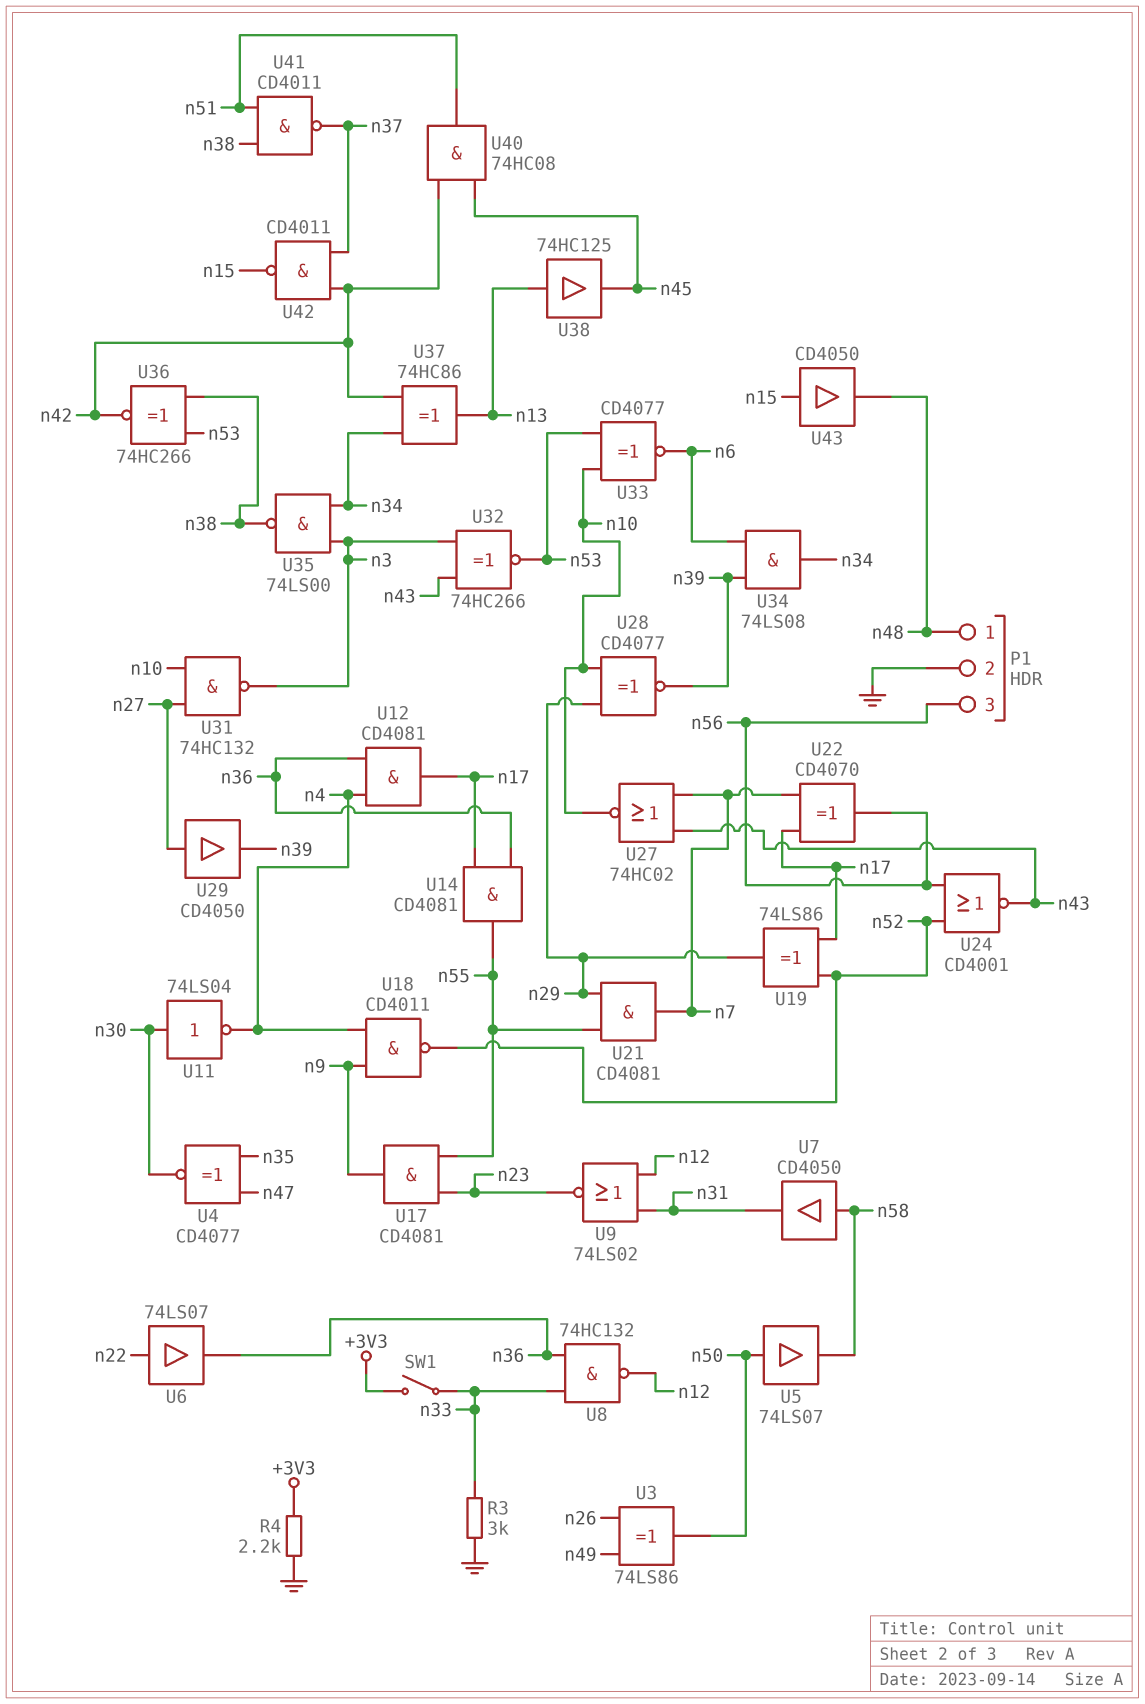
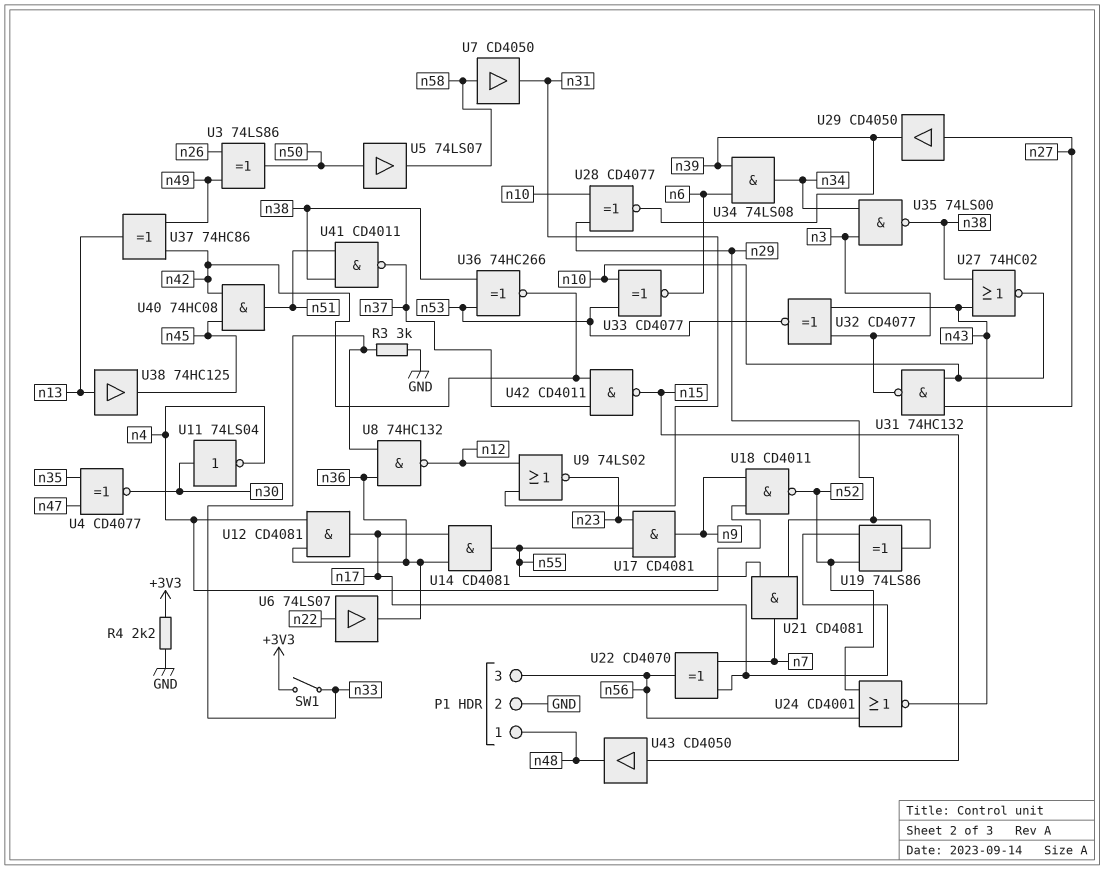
U27: NOR 74HC02 (in n7, in n43, out n10) -> NOR 74HC02 (in n38, in n43, out n10)
U32: XNOR 74HC266 (in n3, in n43, out n53) -> XNOR CD4077 (in n3, in n43, out n53)
U37: XOR 74HC86 (in n34, in n42, out n13) -> XOR 74HC86 (in n42, in n49, out n13)

